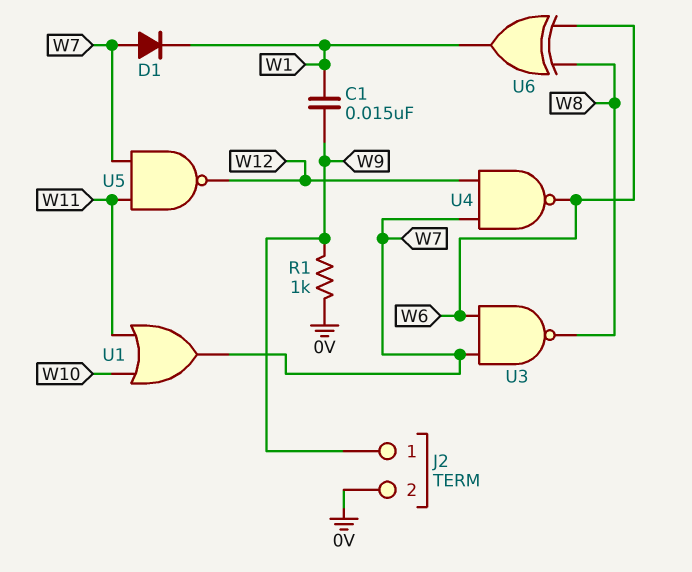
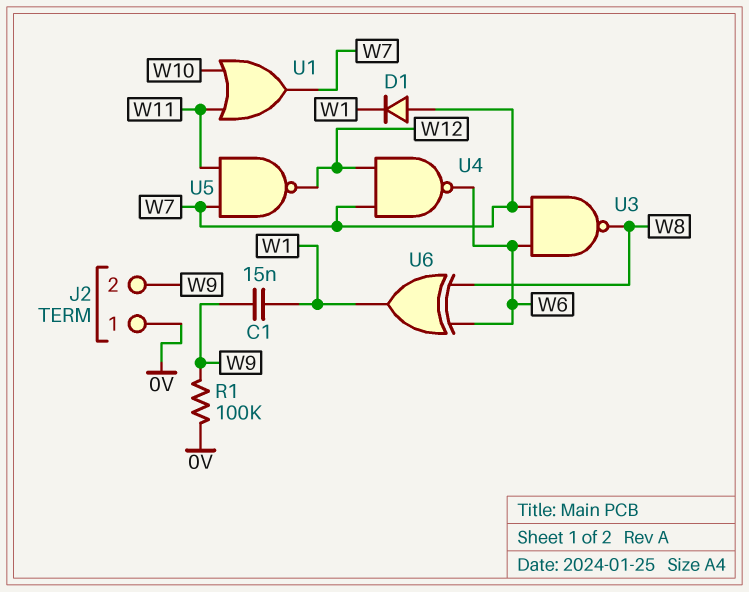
J2 pin 1: W9 -> 0V
J2 pin 2: 0V -> W9
R1: 1k (0V, W9) -> 100k (0V, W9)

